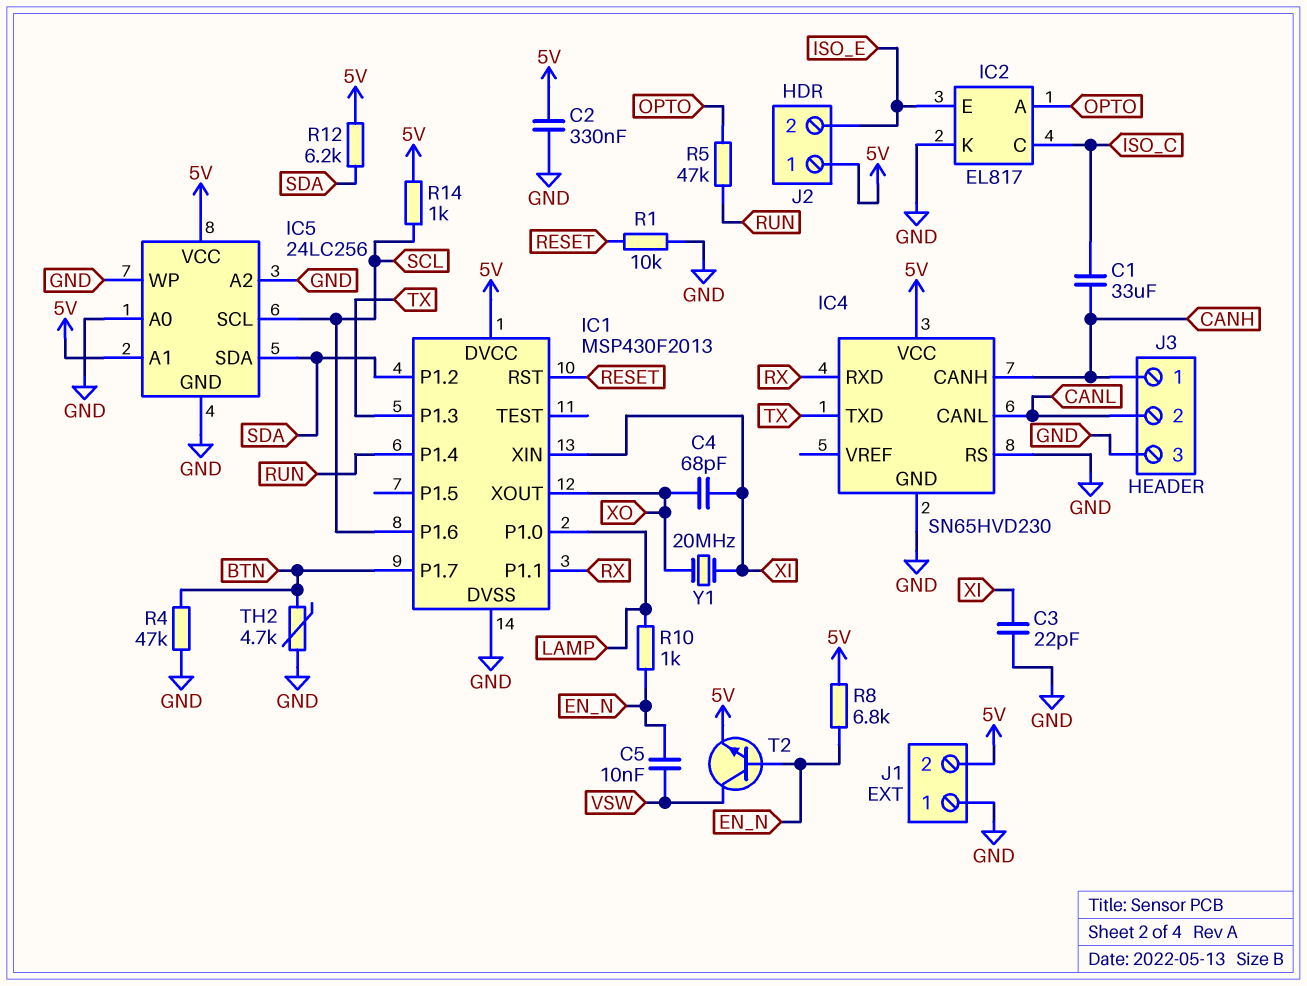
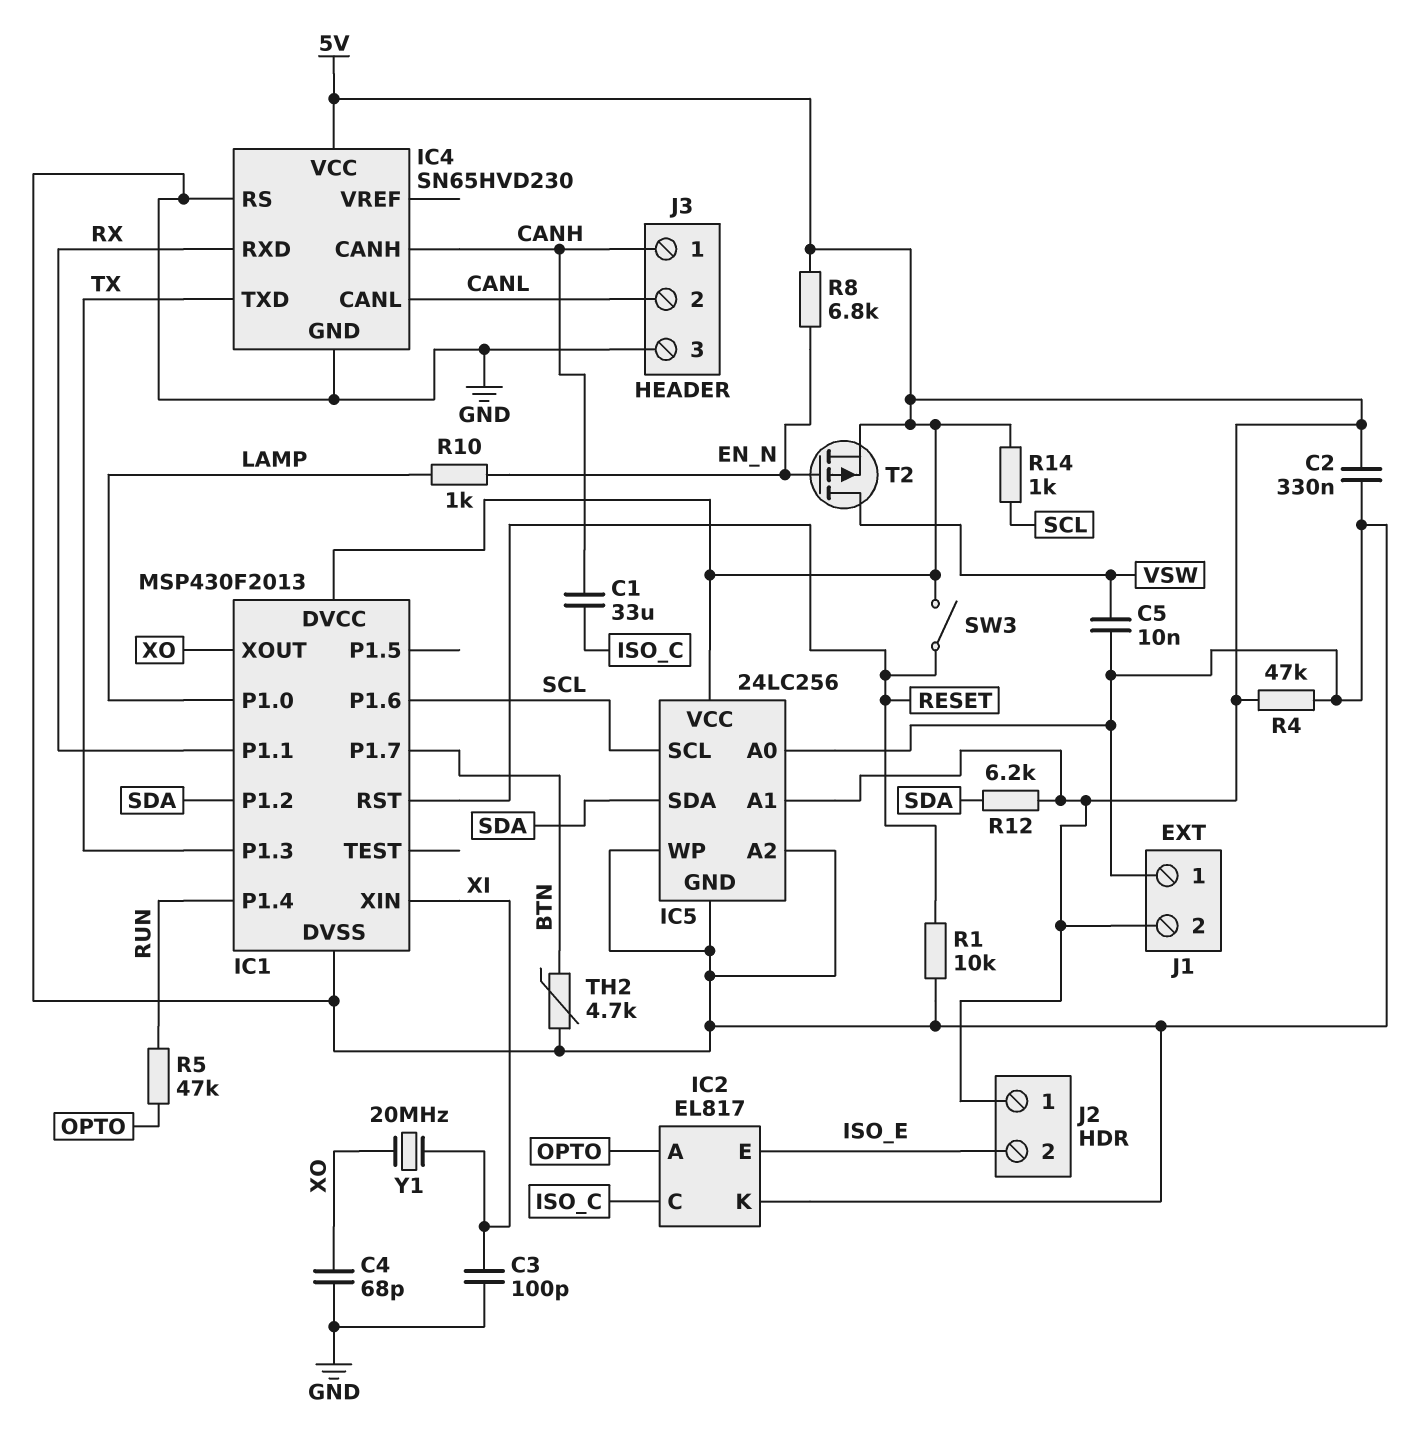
C3: 22pF (GND, XI) -> 100pF (GND, XI)
C4: 68pF (XI, XO) -> 68pF (GND, XO)
C5: 10nF (EN_N, VSW) -> 10nF (GND, VSW)
R4: 47k (BTN, GND) -> 47k (5V, GND)
SW3: none -> switch (5V, RESET)
T2: NPN (B EN_N, C VSW, E 5V) -> PMOS (G EN_N, D VSW, S 5V)

